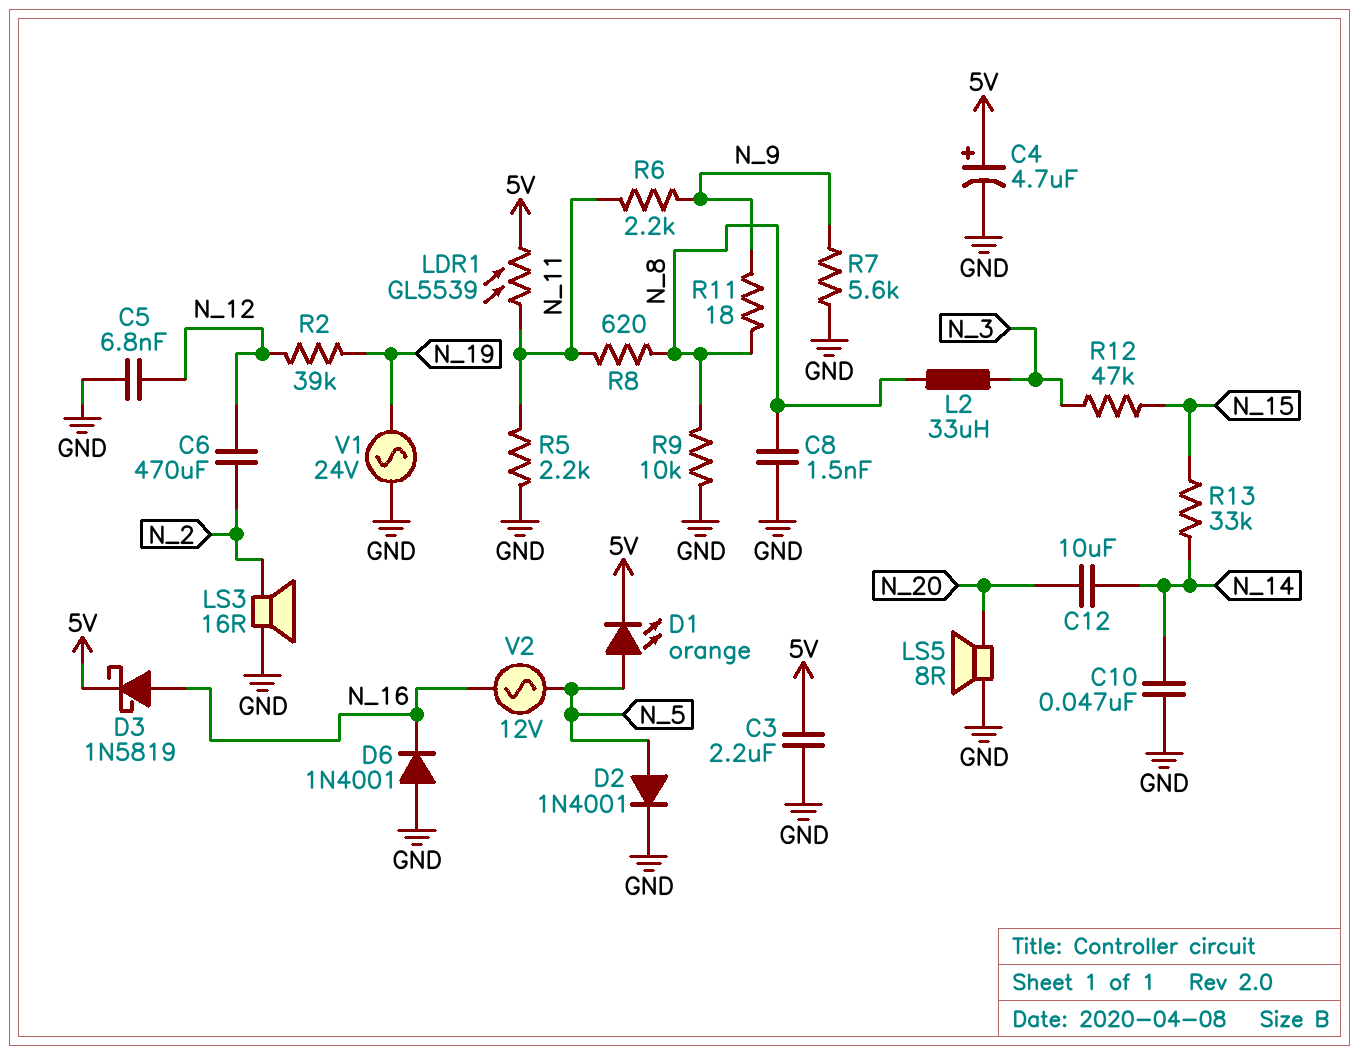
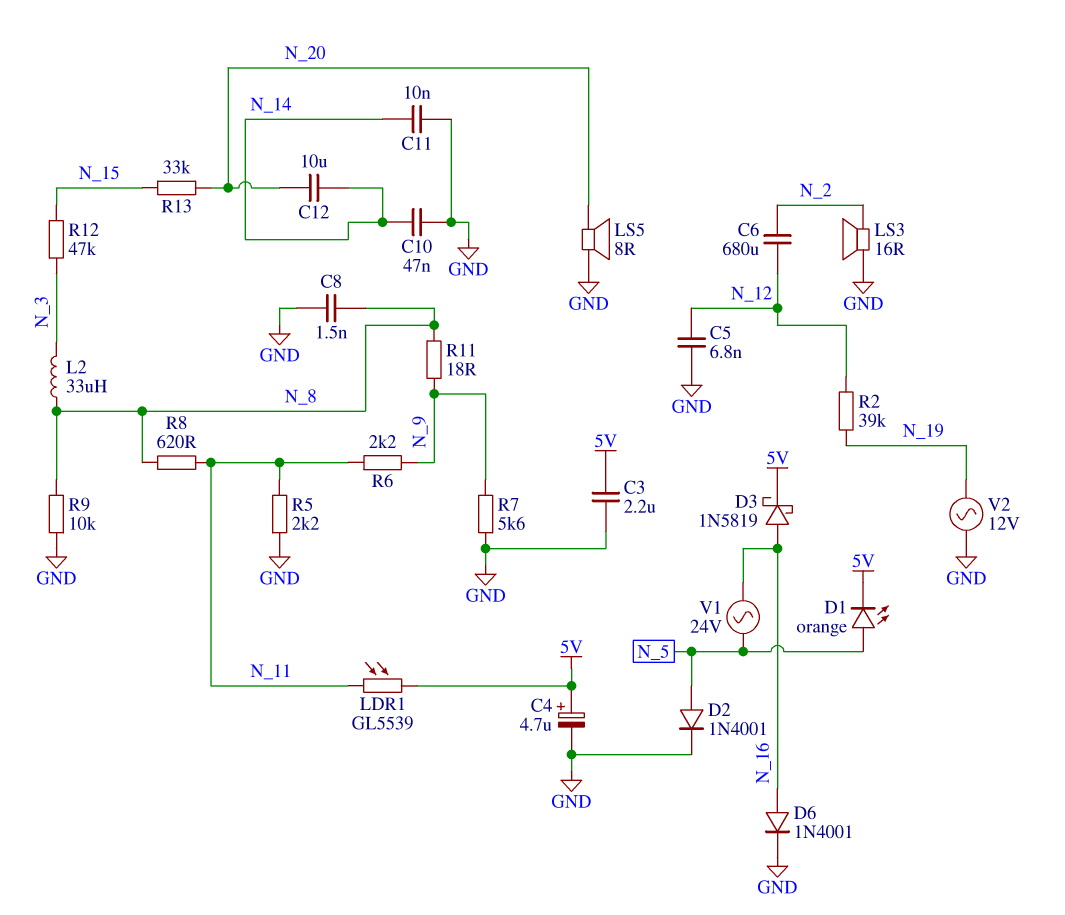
C6: 470uF (N_2, N_12) -> 680uF (N_2, N_12)
C11: none -> 10nF (GND, N_14)
D6: diode 1N4001 (A GND, K N_16) -> diode 1N4001 (A N_16, K GND)
R13: 33k (N_14, N_15) -> 33k (N_15, N_20)
V1: AC 24V (GND, N_19) -> AC 24V (N_5, N_16)
V2: AC 12V (N_5, N_16) -> AC 12V (GND, N_19)

